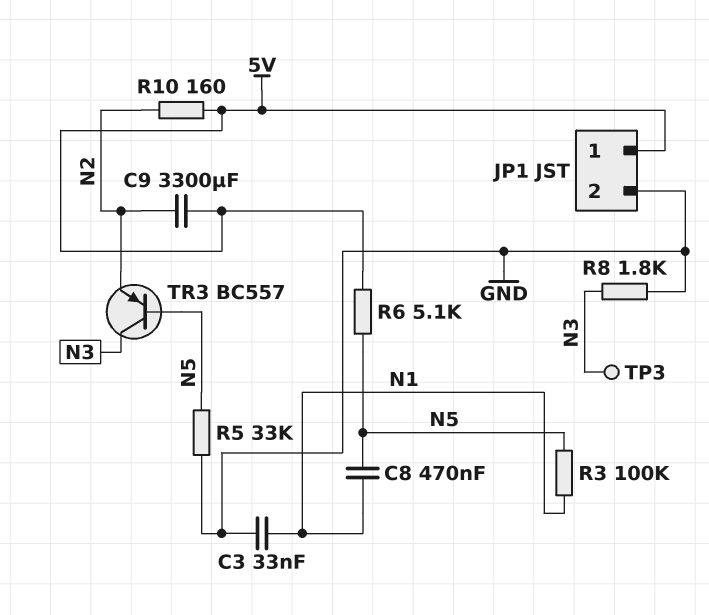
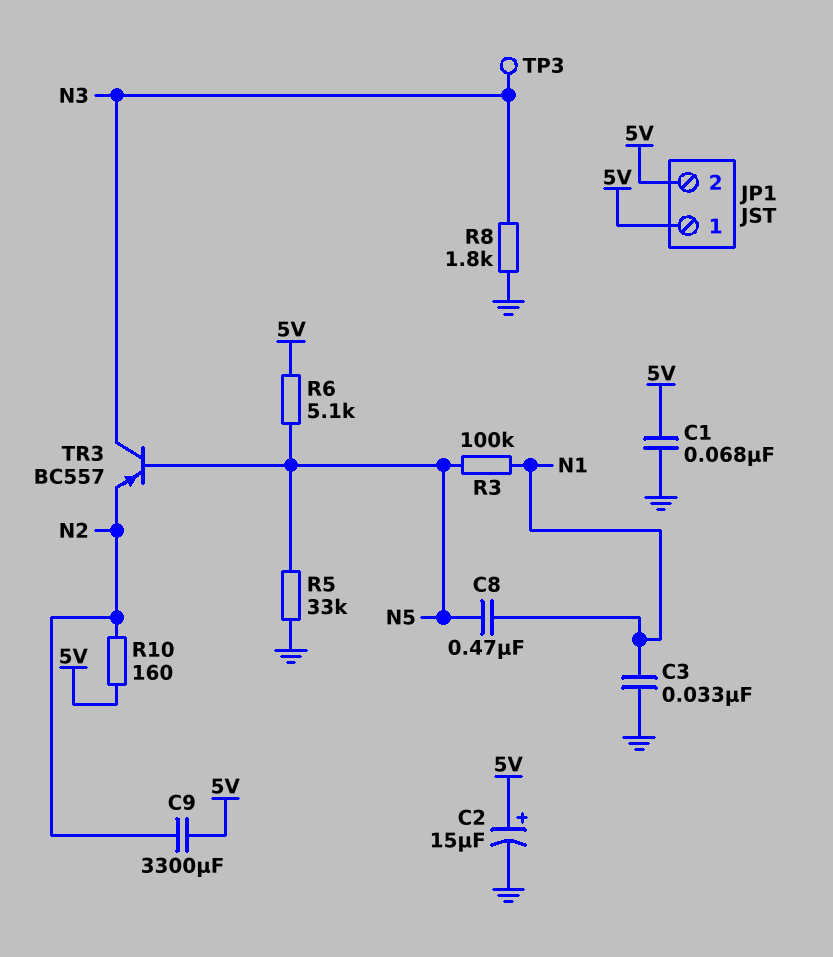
C1: none -> 68nF (5V, GND)
C2: none -> 15uF (plus 5V, minus GND)
JP1 pin 2: GND -> 5V

